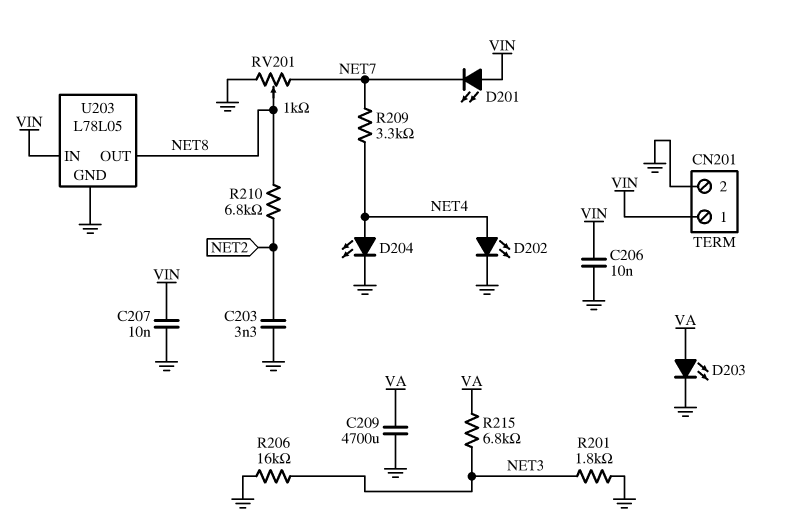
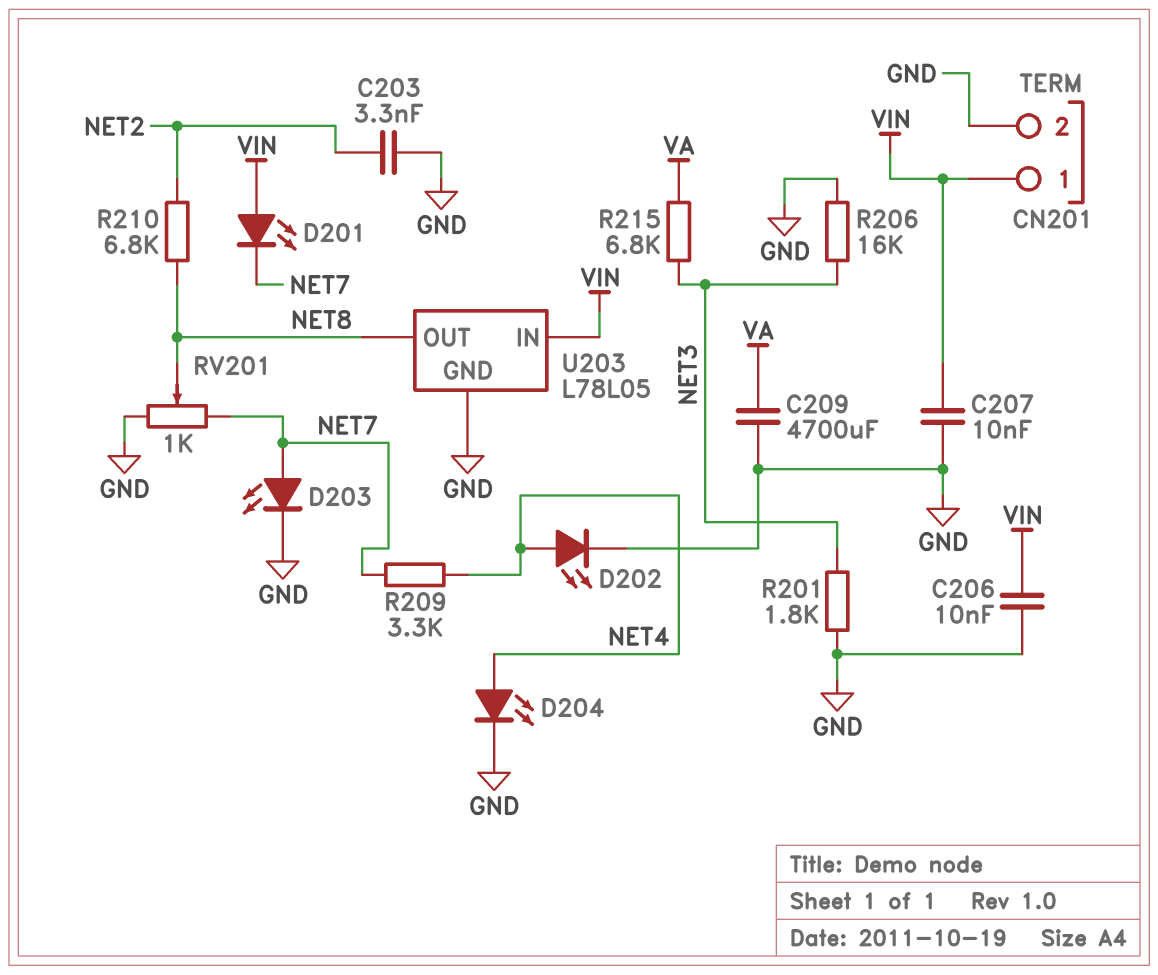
D203: LED (A VA, K GND) -> LED (A NET7, K GND)

